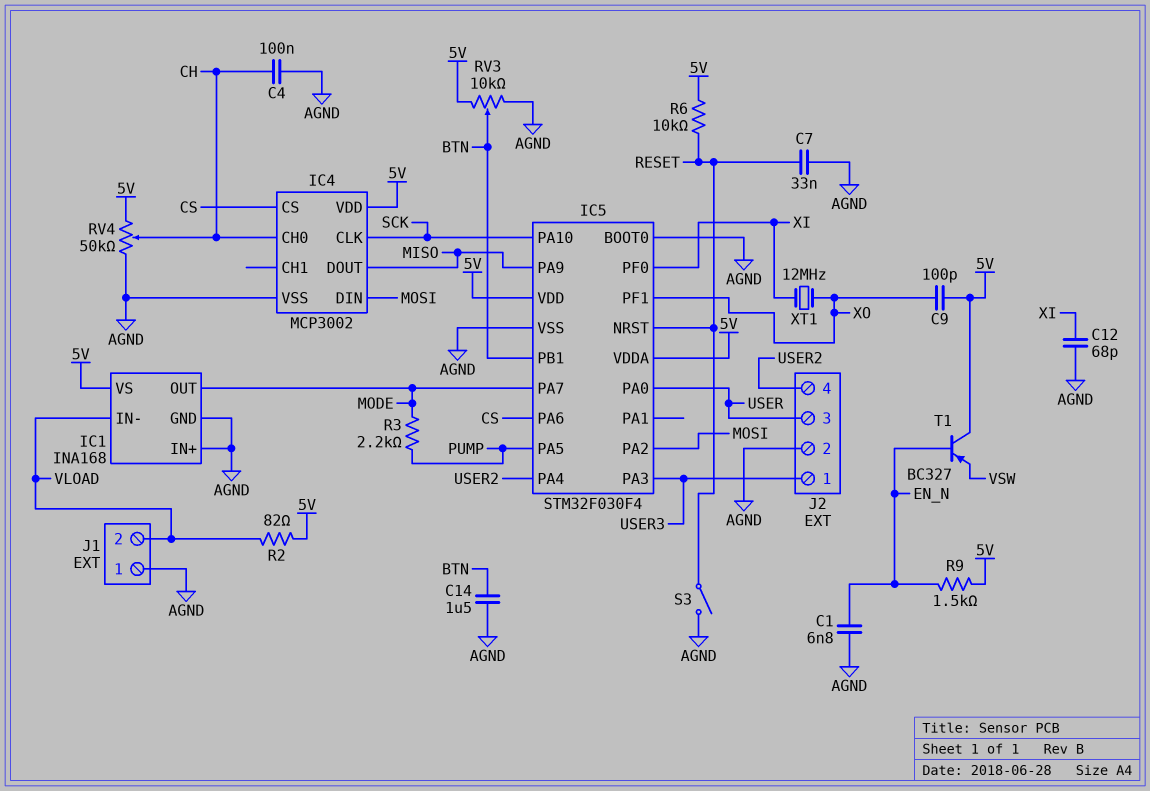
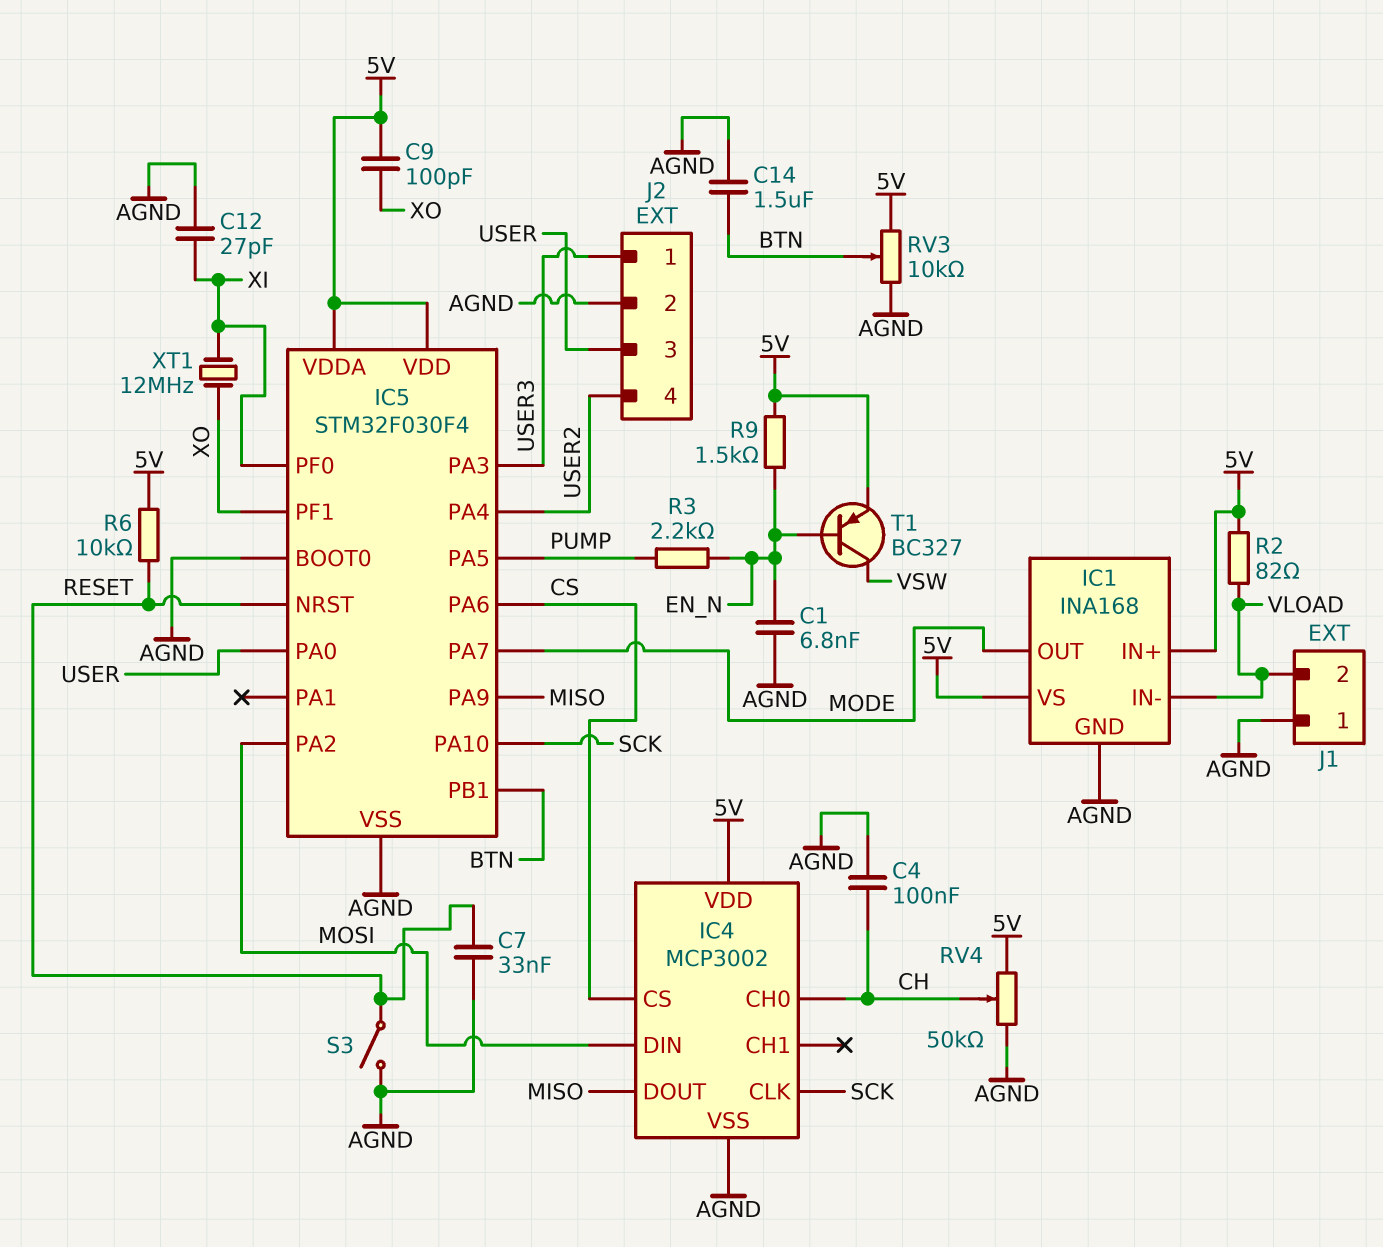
C12: 68pF (AGND, XI) -> 27pF (AGND, XI)
IC1 pin IN+: AGND -> 5V
R3: 2.2k (MODE, PUMP) -> 2.2k (EN_N, PUMP)
T1: PNP BC327 (B EN_N, C 5V, E VSW) -> PNP BC327 (B EN_N, C VSW, E 5V)

